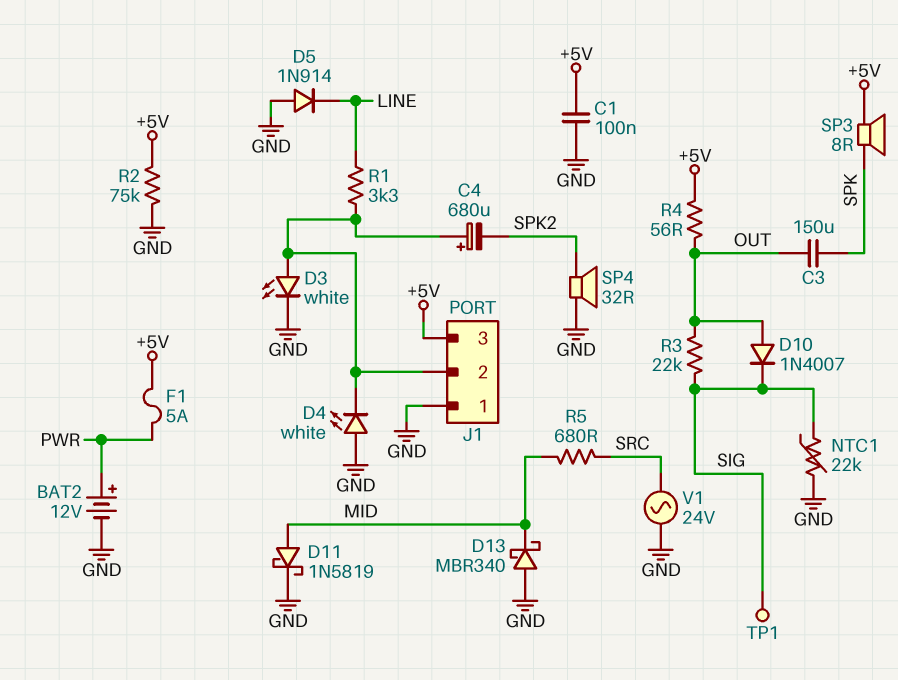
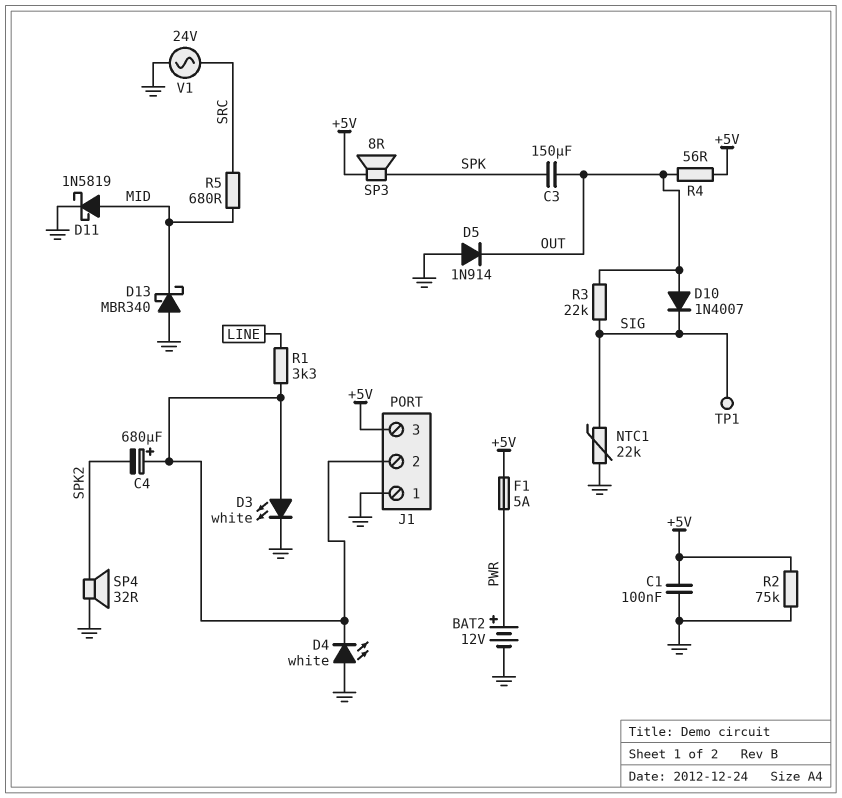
D5: diode 1N914 (A GND, K LINE) -> diode 1N914 (A GND, K OUT)

